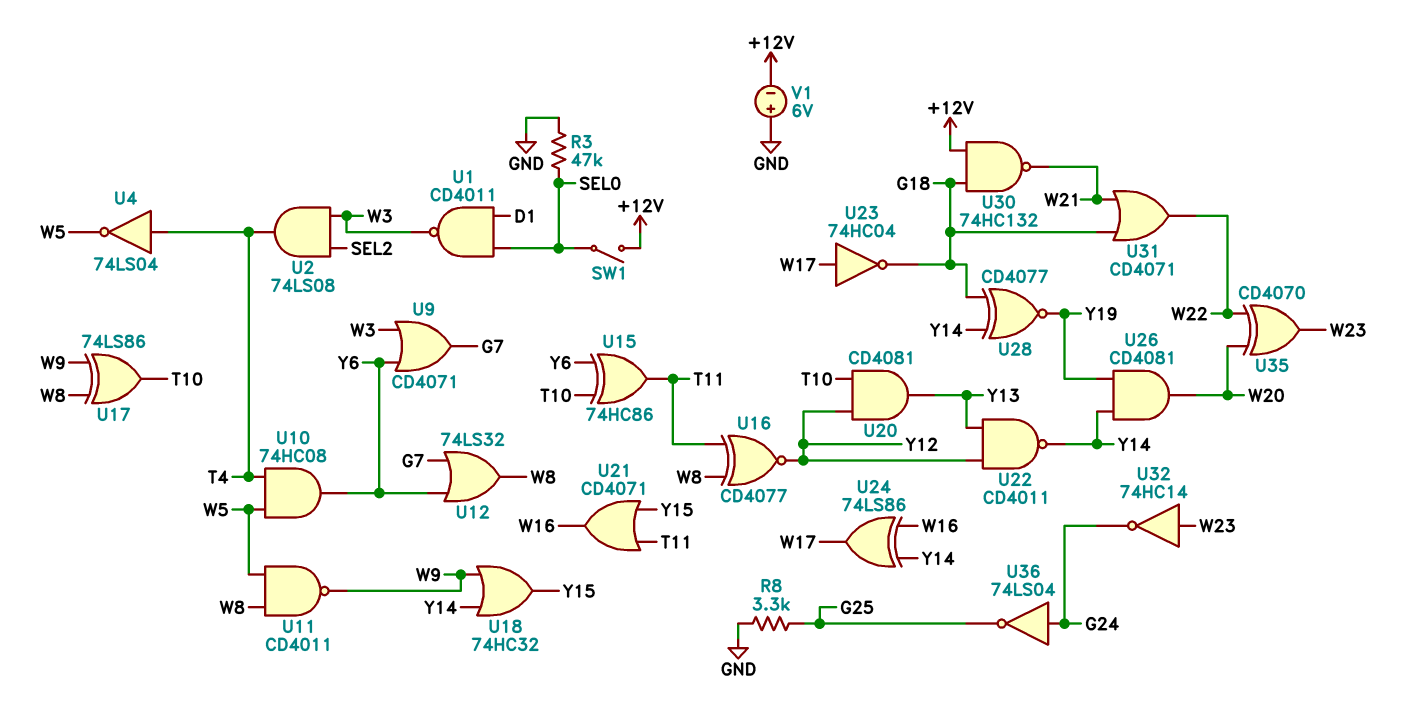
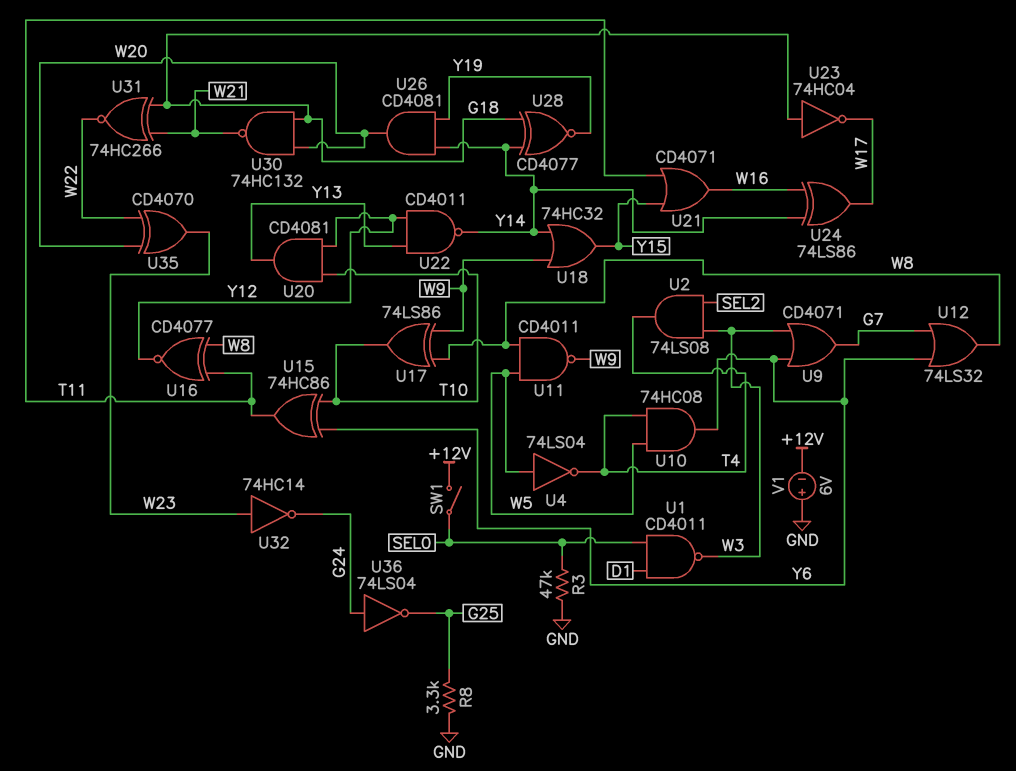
U4: NOT 74LS04 (in T4, out W5) -> NOT 74LS04 (in W5, out T4)
U23: NOT 74HC04 (in W17, out G18) -> NOT 74HC04 (in G18, out W17)
U30: NAND 74HC132 (in +12V, in G18, out W21) -> NAND 74HC132 (in G18, in W20, out W21)
U31: OR CD4071 (in G18, in W21, out W22) -> XNOR 74HC266 (in G18, in W21, out W22)

